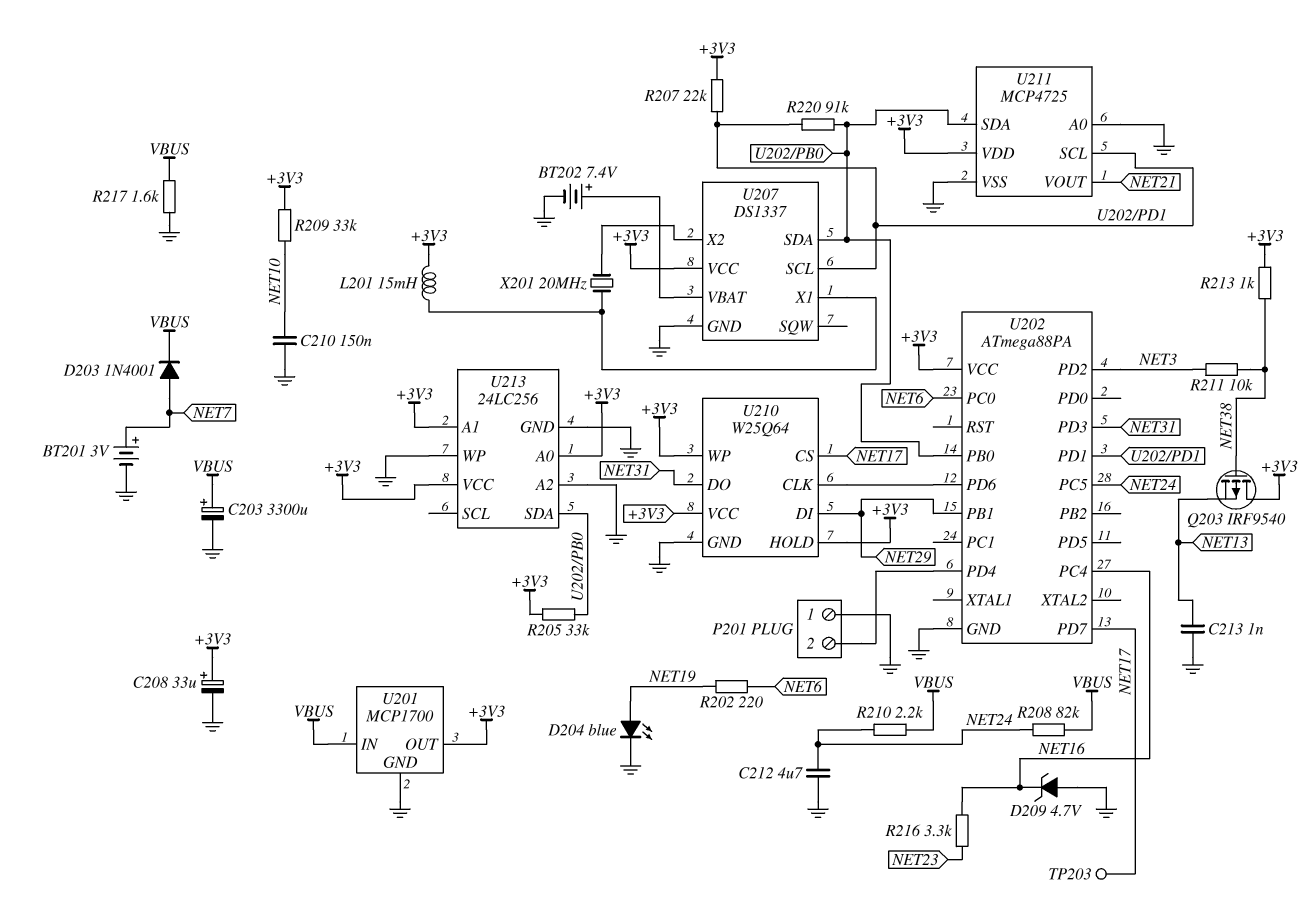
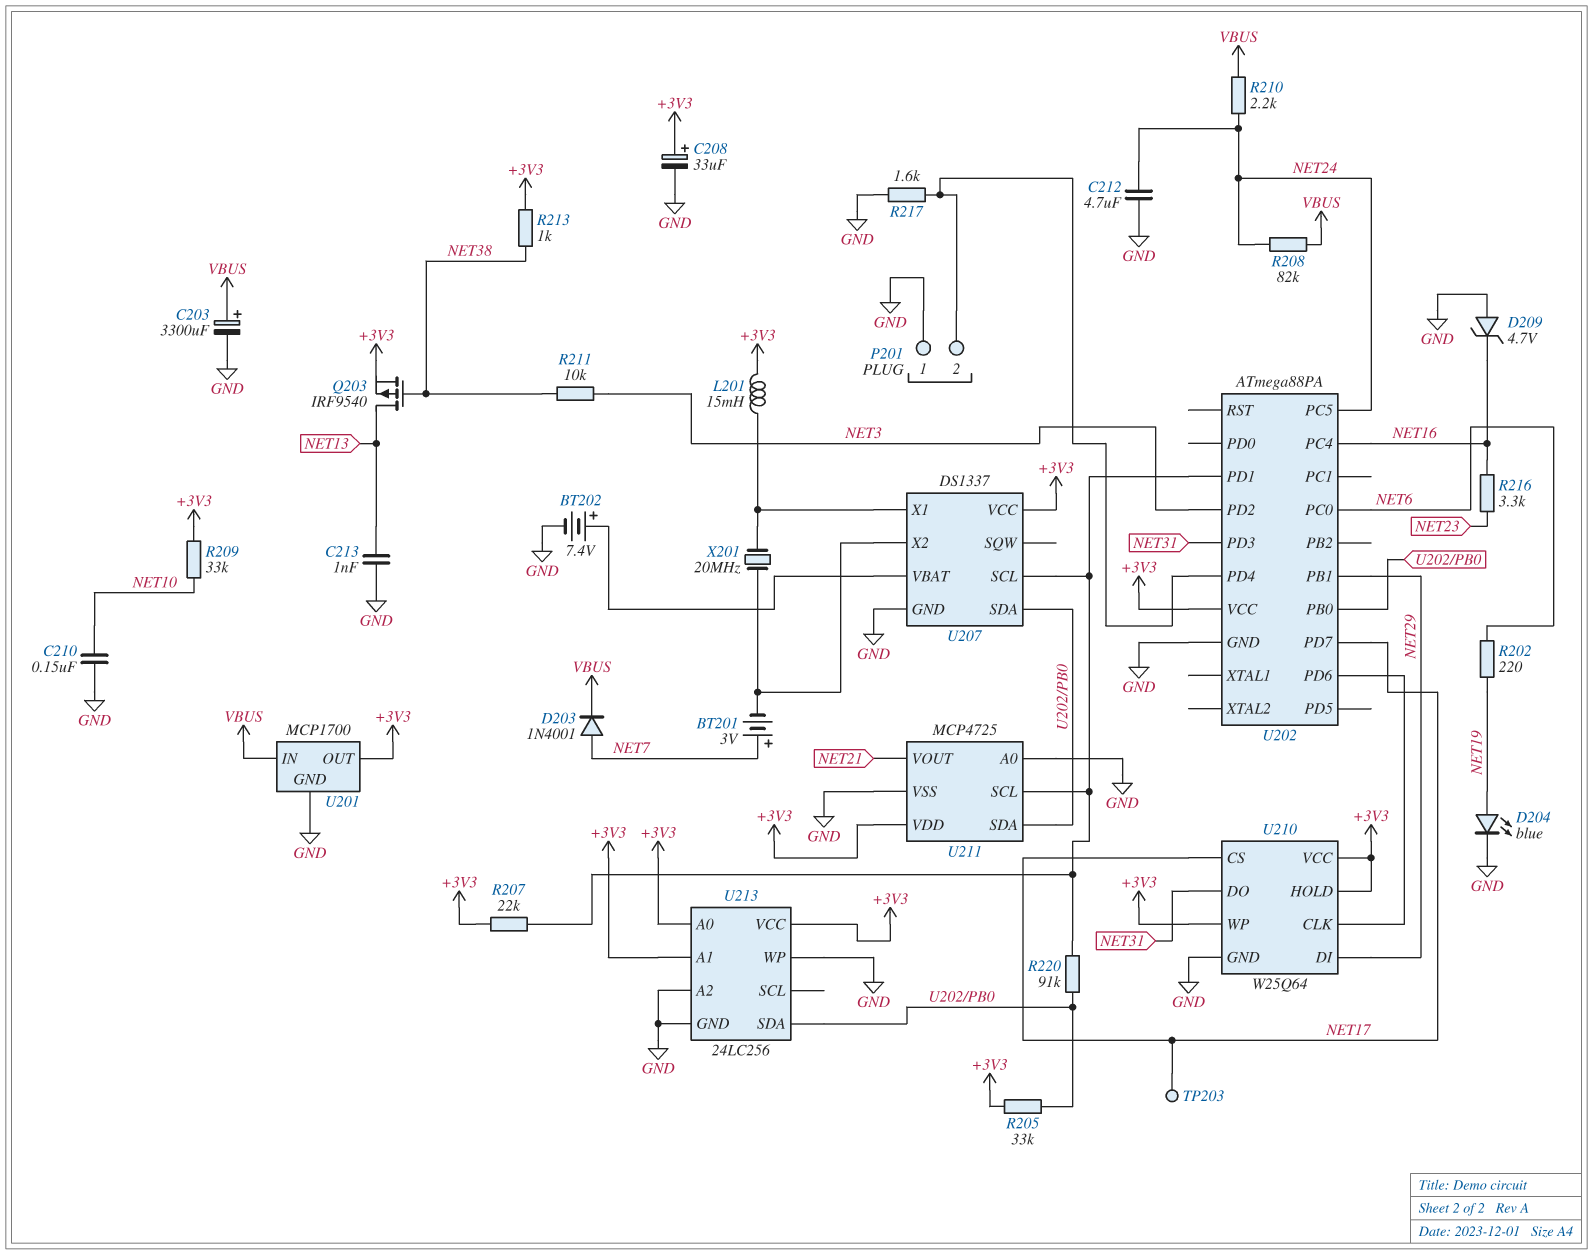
BT201: 3V (plus NET7, minus GND) -> 3V (plus NET7, minus U207/X2)
Q203: PMOS IRF9540 (G NET38, D +3V3, S NET13) -> PMOS IRF9540 (G NET38, D NET13, S +3V3)
R217: 1.6k (GND, VBUS) -> 1.6k (GND, P201/2)

